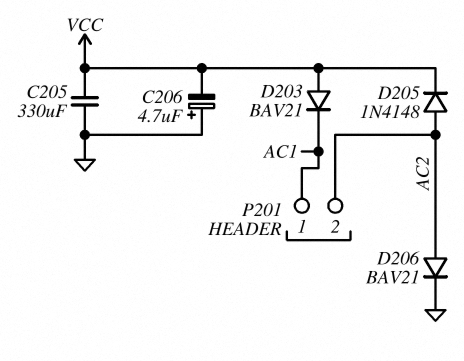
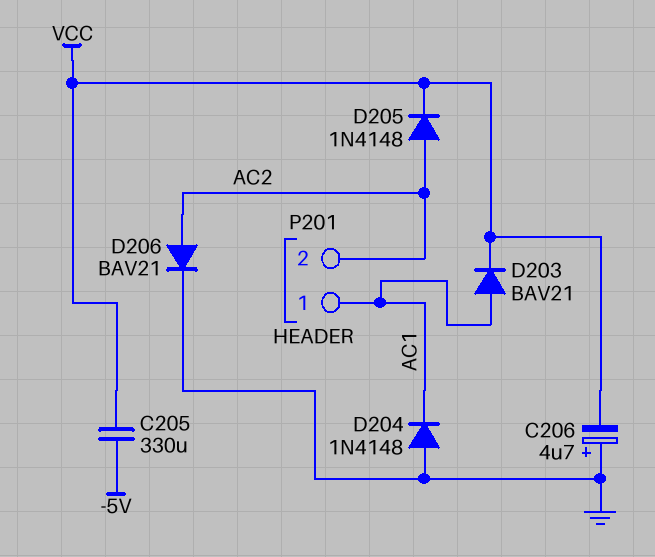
C205: 330uF (GND, VCC) -> 330uF (-5V, VCC)
D203: diode BAV21 (A VCC, K AC1) -> diode BAV21 (A AC1, K VCC)
D204: none -> diode 1N4148 (A GND, K AC1)

